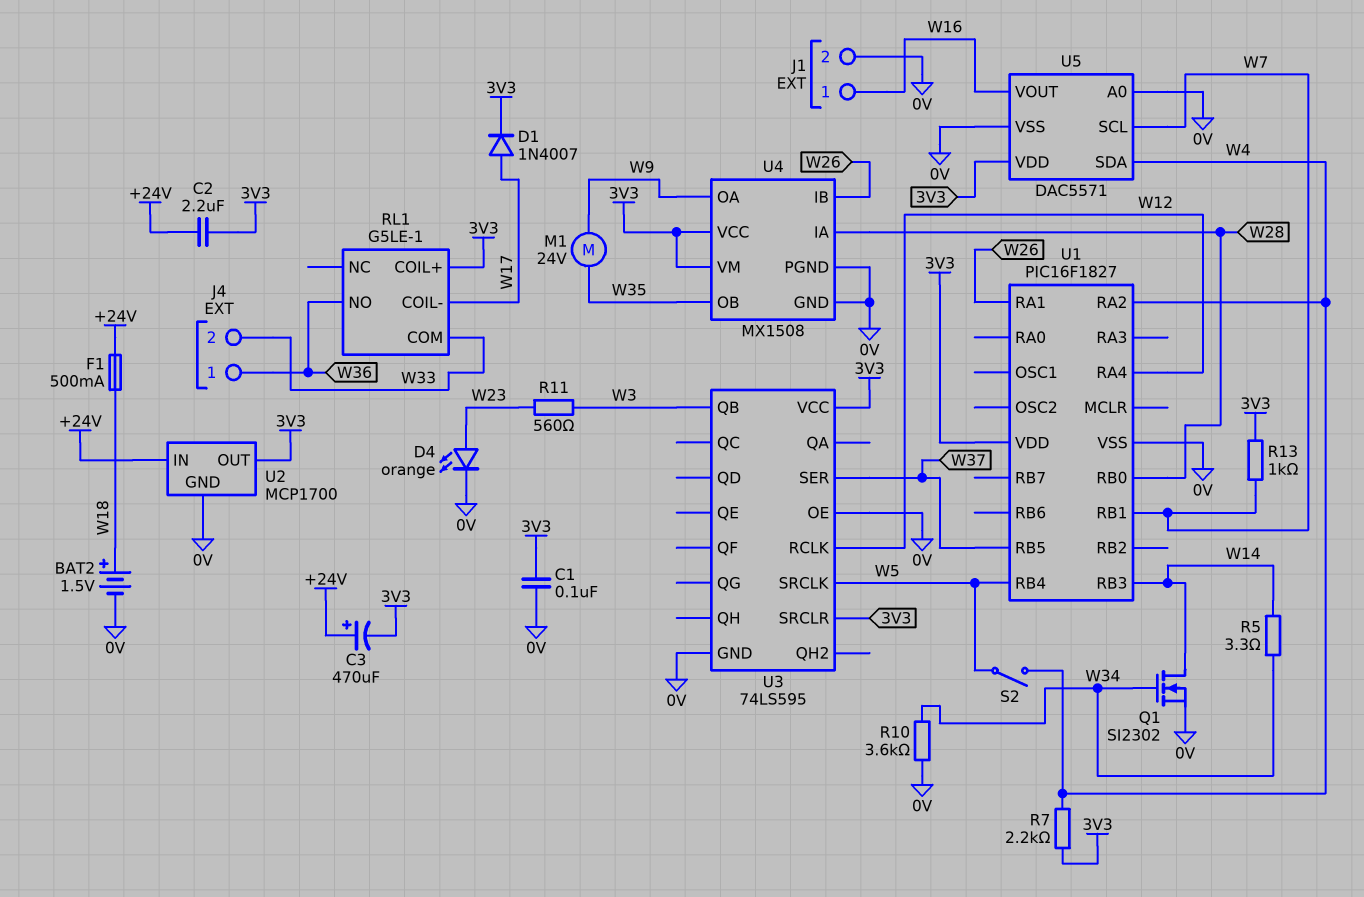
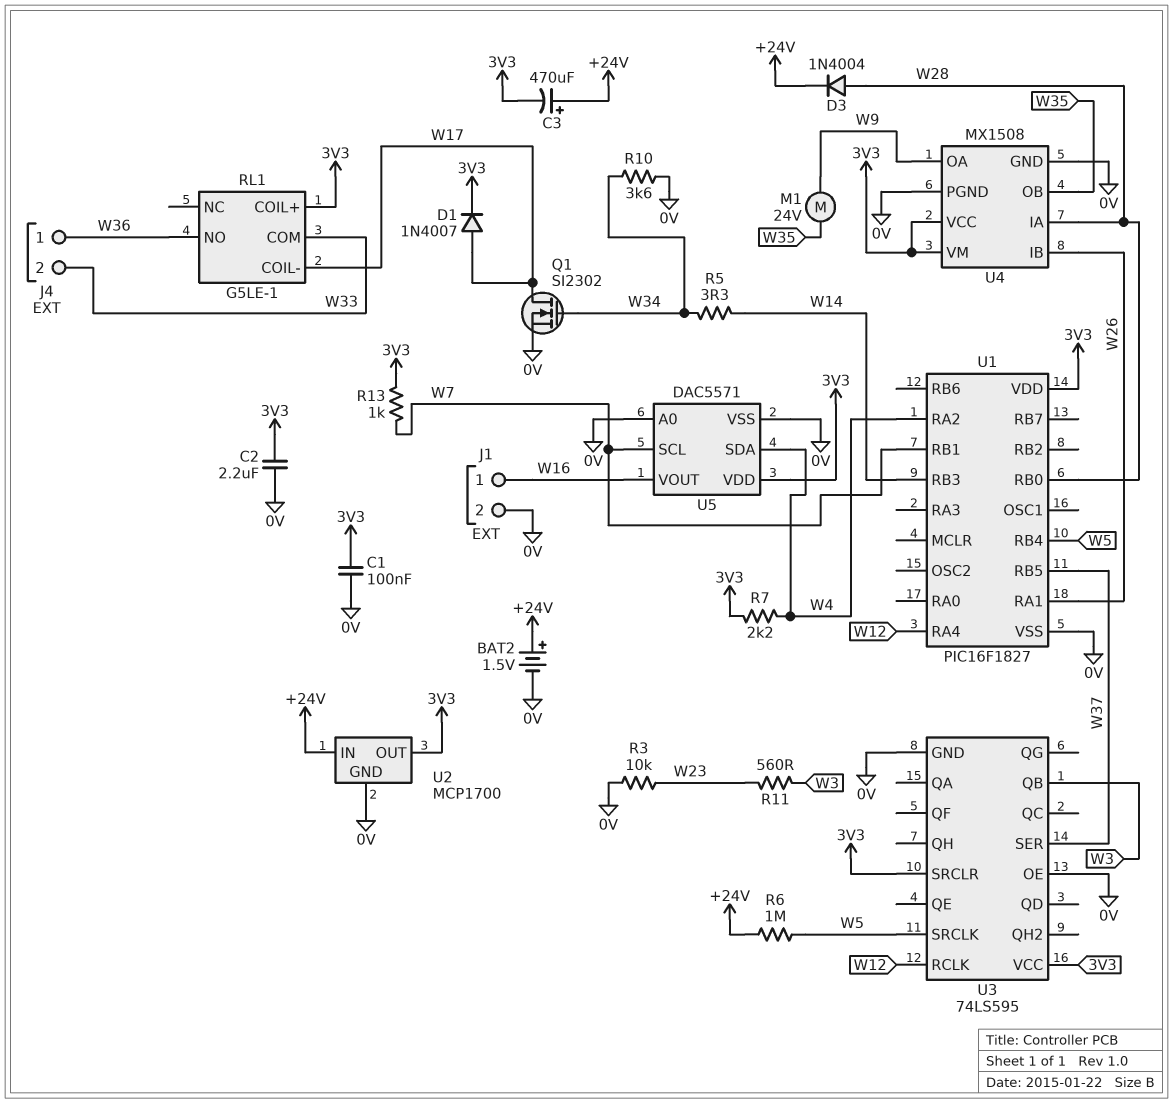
BAT2: 1.5V (plus W18, minus 0V) -> 1.5V (plus +24V, minus 0V)
C2: 2.2uF (+24V, 3V3) -> 2.2uF (0V, 3V3)
D3: none -> diode 1N4004 (A W28, K +24V)
D4: LED orange (A W23, K 0V) -> none
F1: 500mA (+24V, W18) -> none
Q1: NMOS SI2302 (G W34, D W14, S 0V) -> NMOS SI2302 (G W34, D W17, S 0V)
R3: none -> 10k (0V, W23)
R6: none -> 1M (+24V, W5)
S2: switch (W4, W5) -> none

